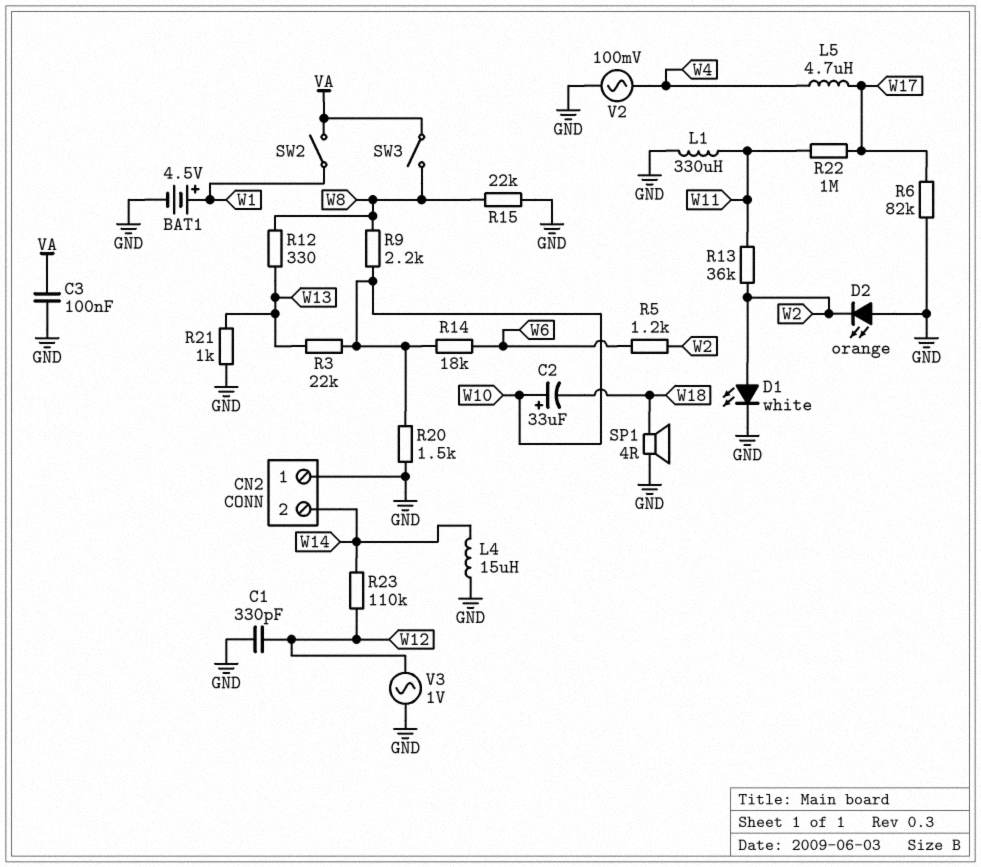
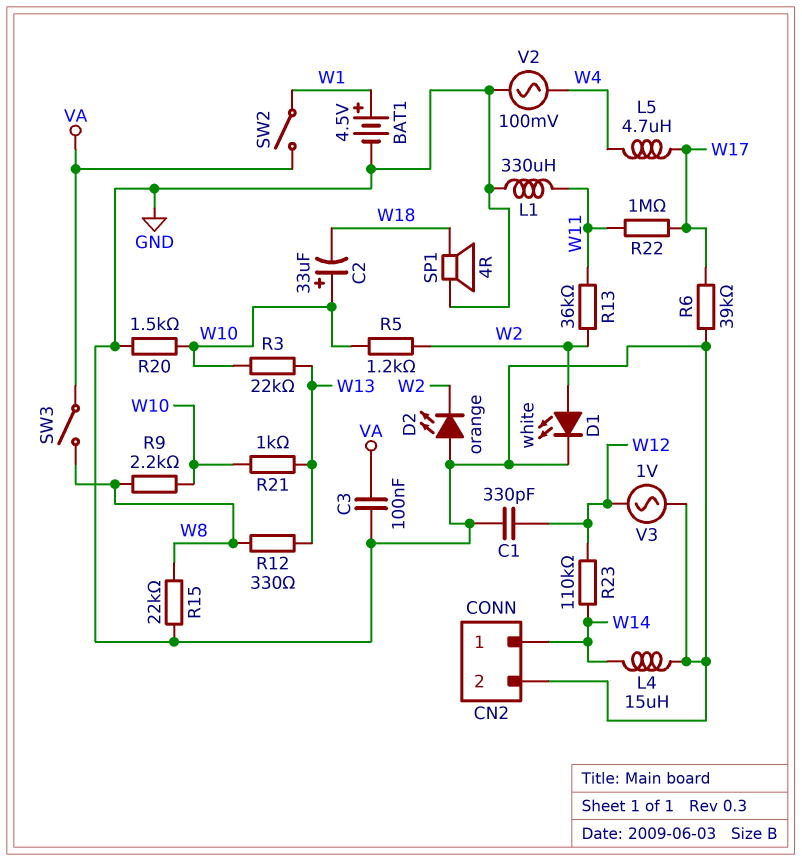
CN2 pin 1: GND -> W14
CN2 pin 2: W14 -> GND
R5: 1.2k (W2, W6) -> 1.2k (W2, W10)
R6: 82k (GND, W17) -> 39k (GND, W17)
R14: 18k (W6, W10) -> none
R21: 1k (GND, W13) -> 1k (W10, W13)

